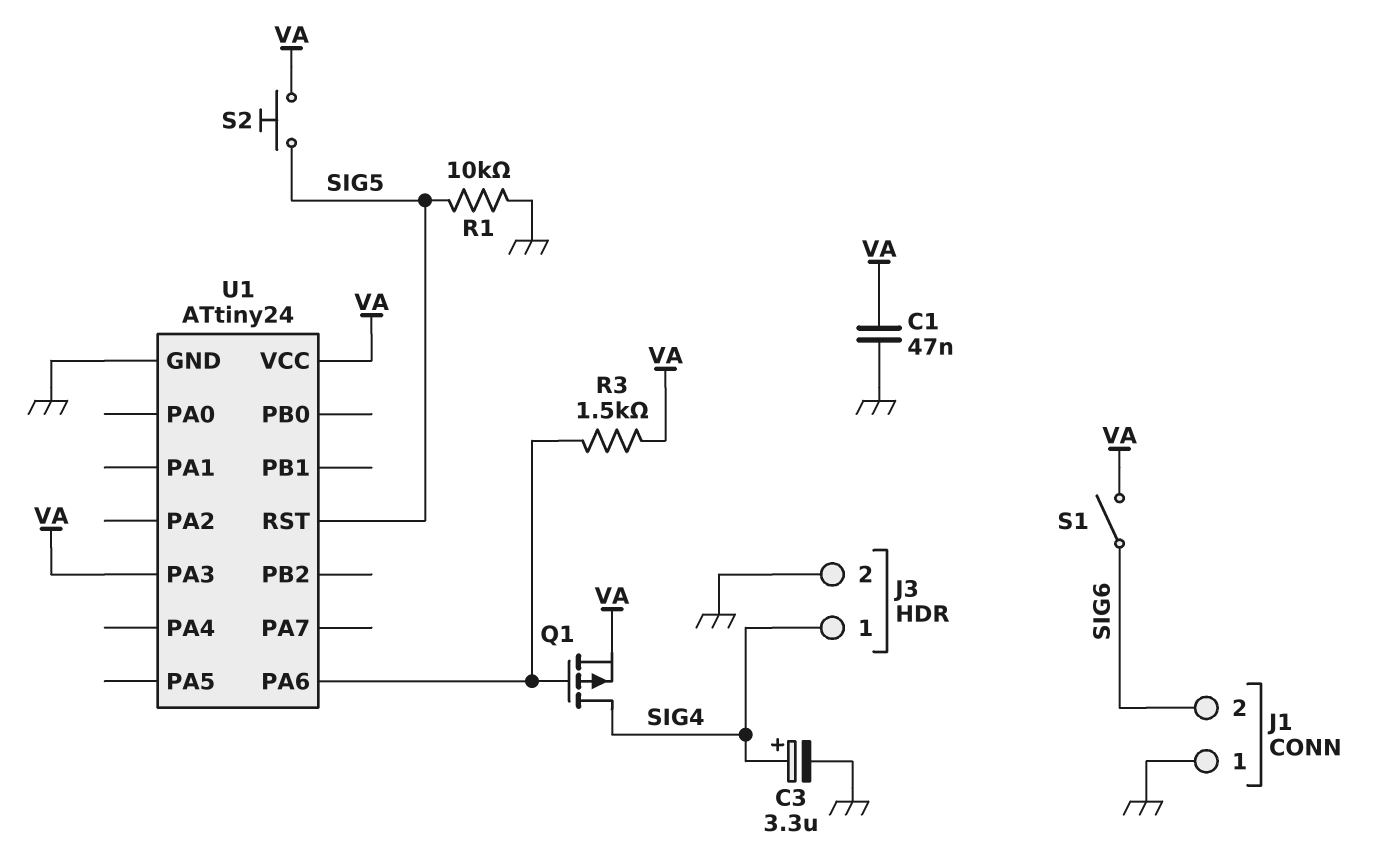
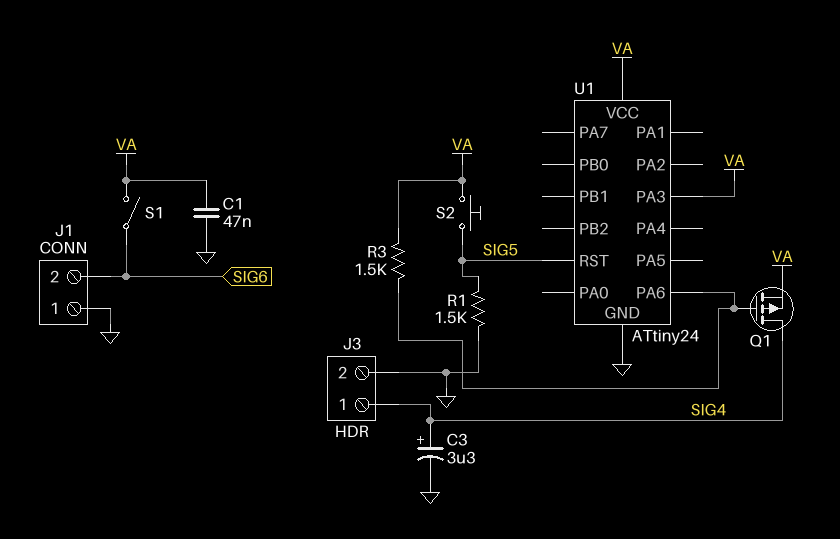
R1: 10k (GND, SIG5) -> 1.5k (GND, SIG5)

